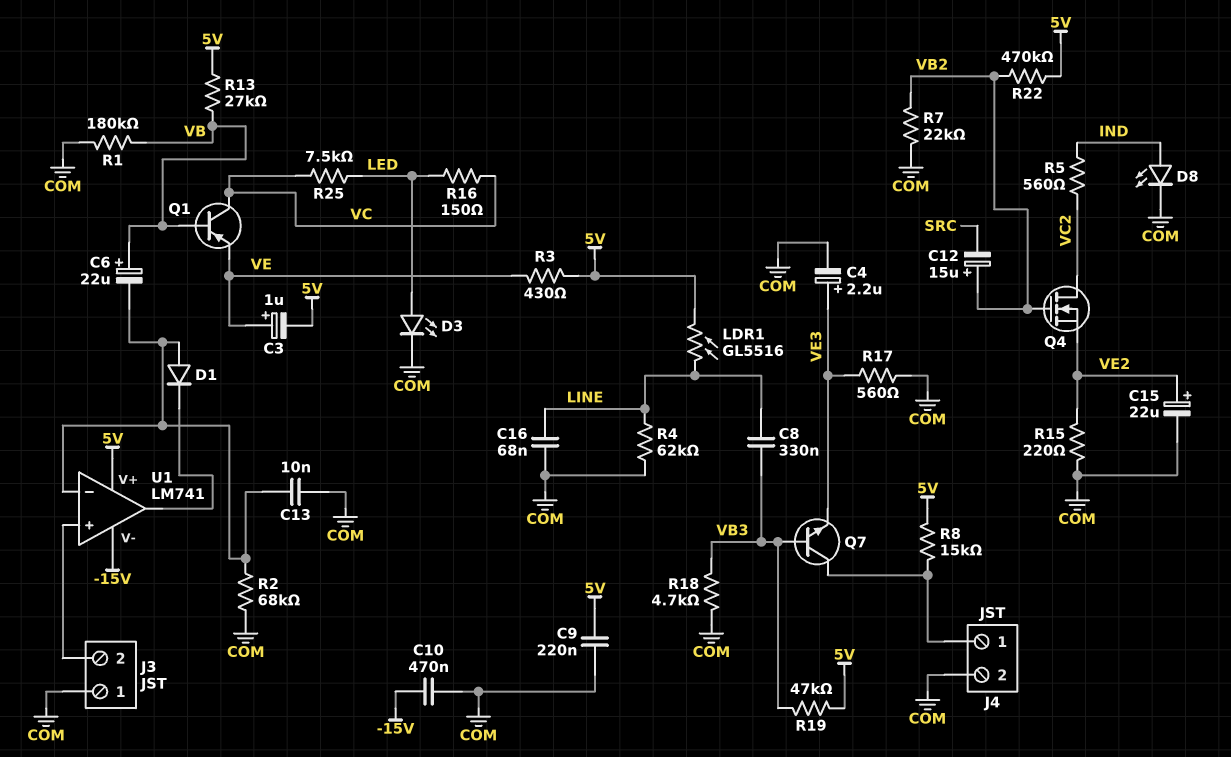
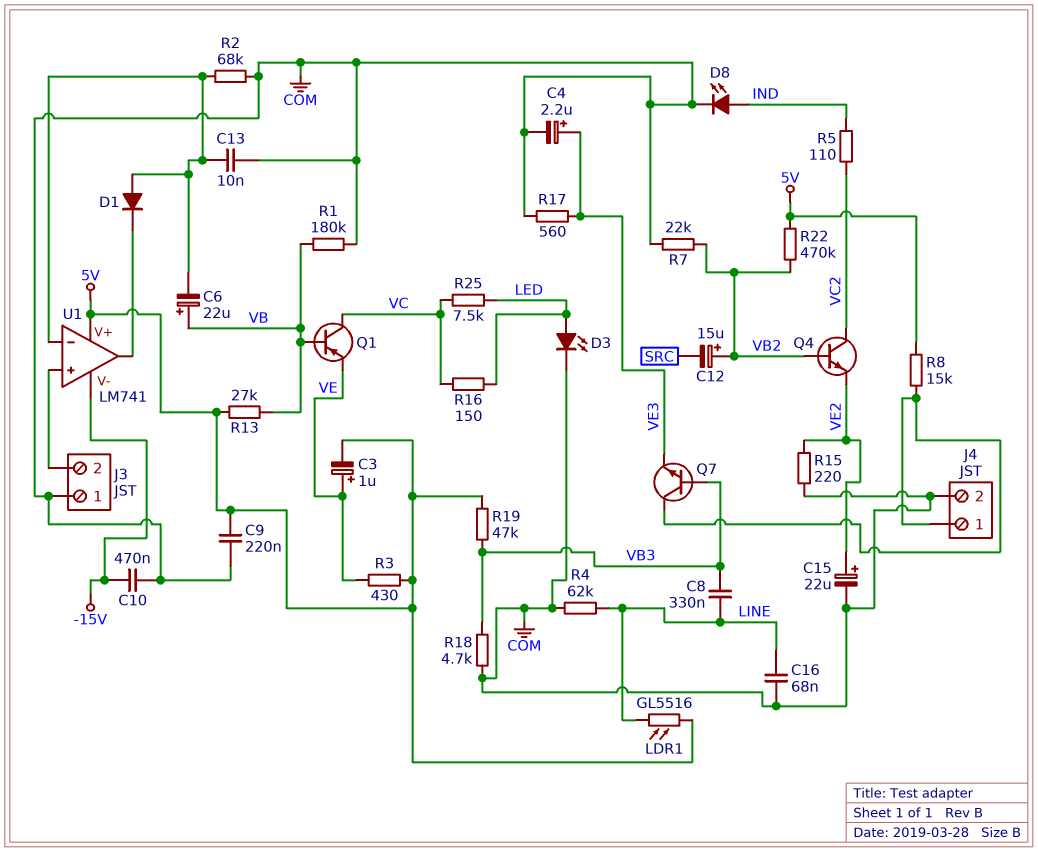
Q4: NMOS (G VB2, D VC2, S VE2) -> NPN (B VB2, C VC2, E VE2)
R5: 560 (IND, VC2) -> 110 (IND, VC2)

